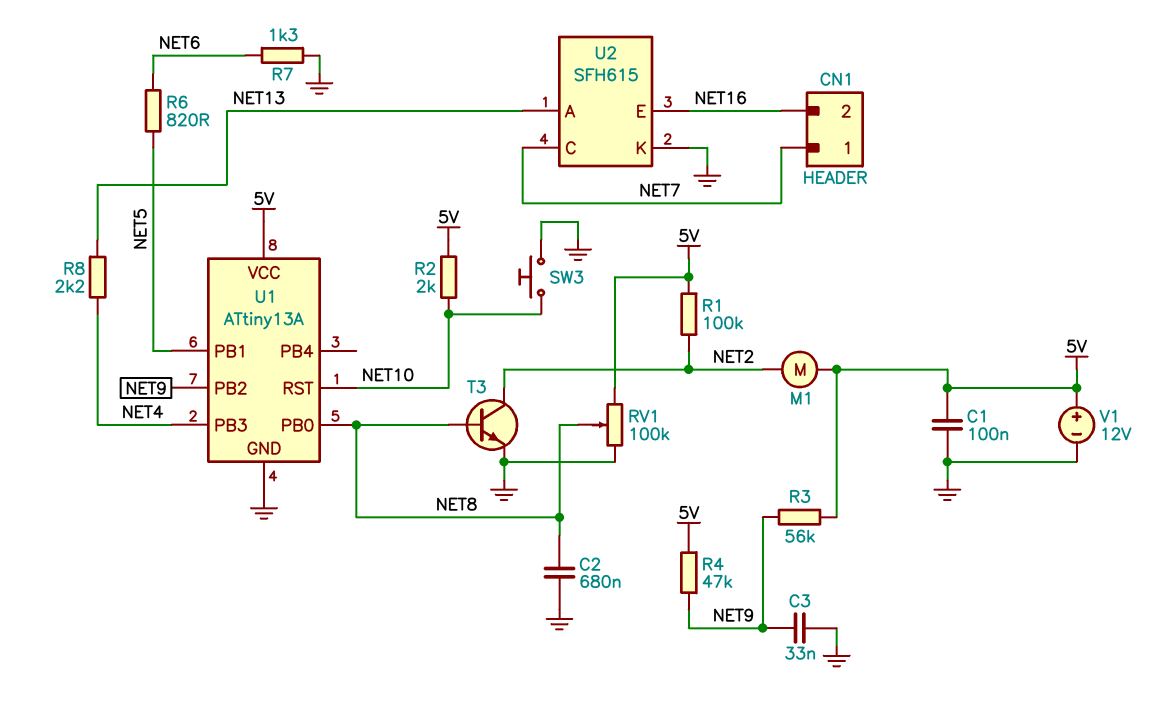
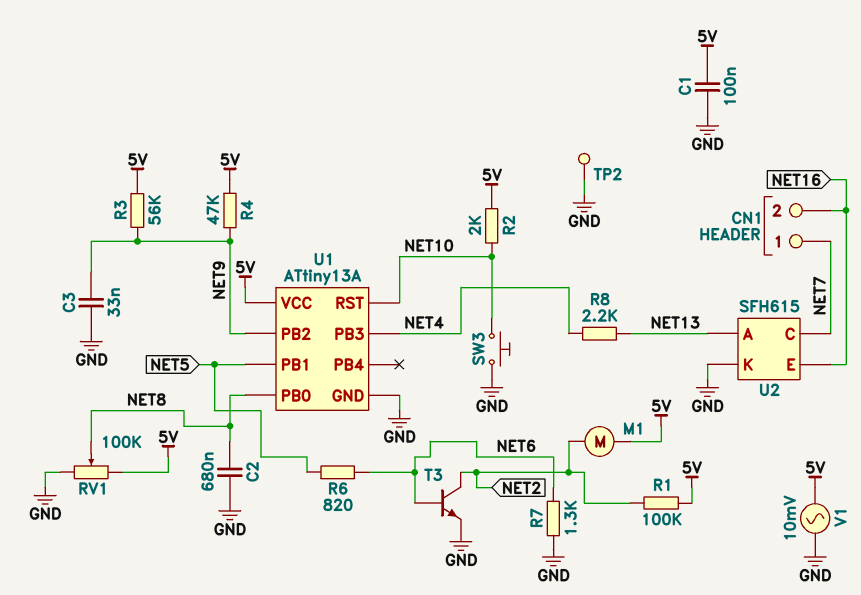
T3: NPN (B NET8, C NET2, E GND) -> NPN (B NET6, C NET2, E GND)
TP2: none -> test point (GND)
V1: 12V (plus 5V, minus GND) -> AC 10mV (5V, GND)

